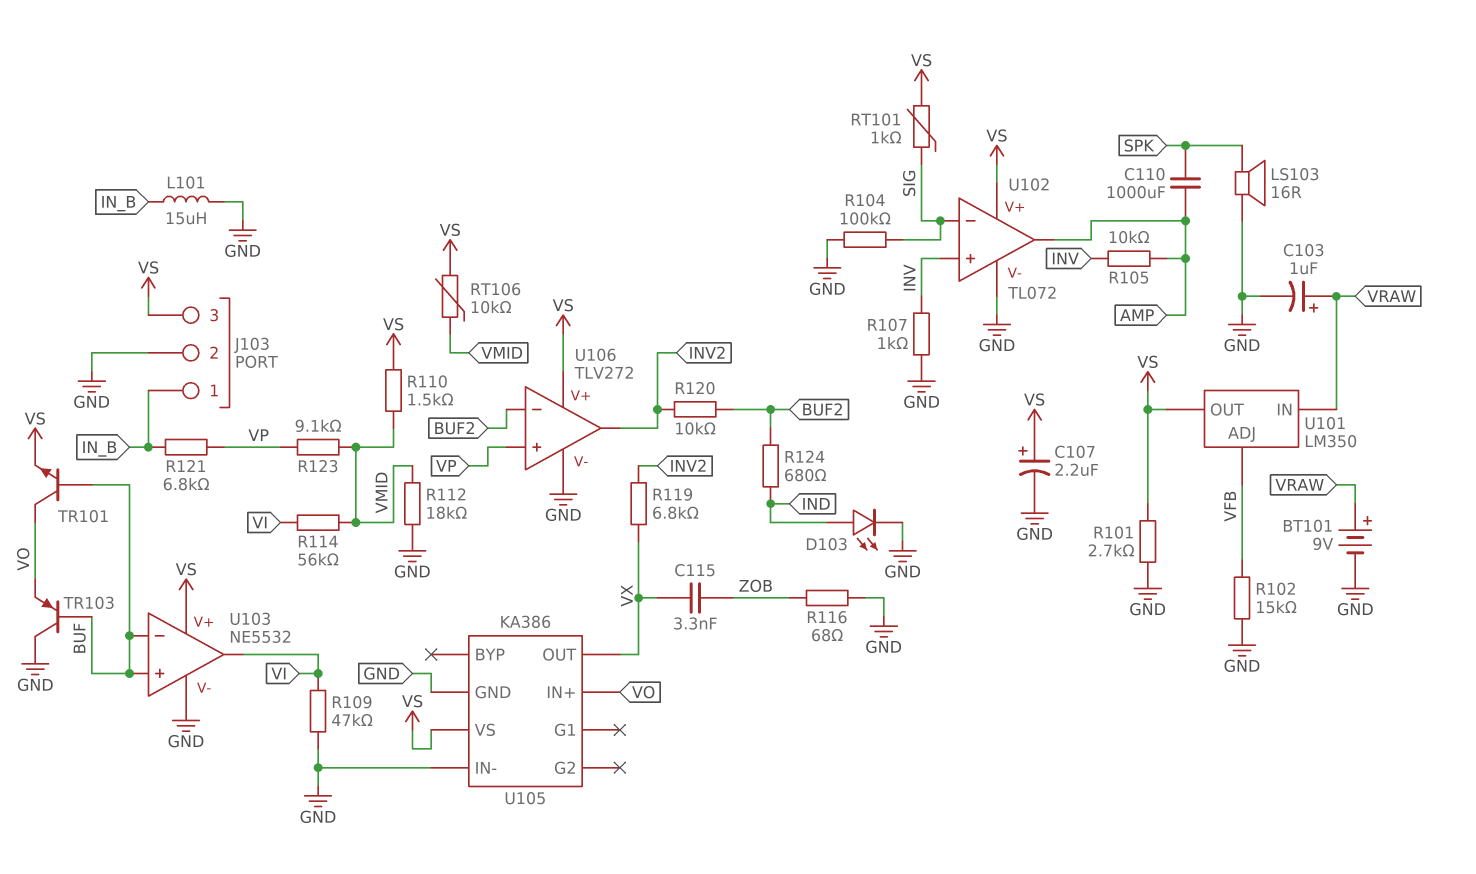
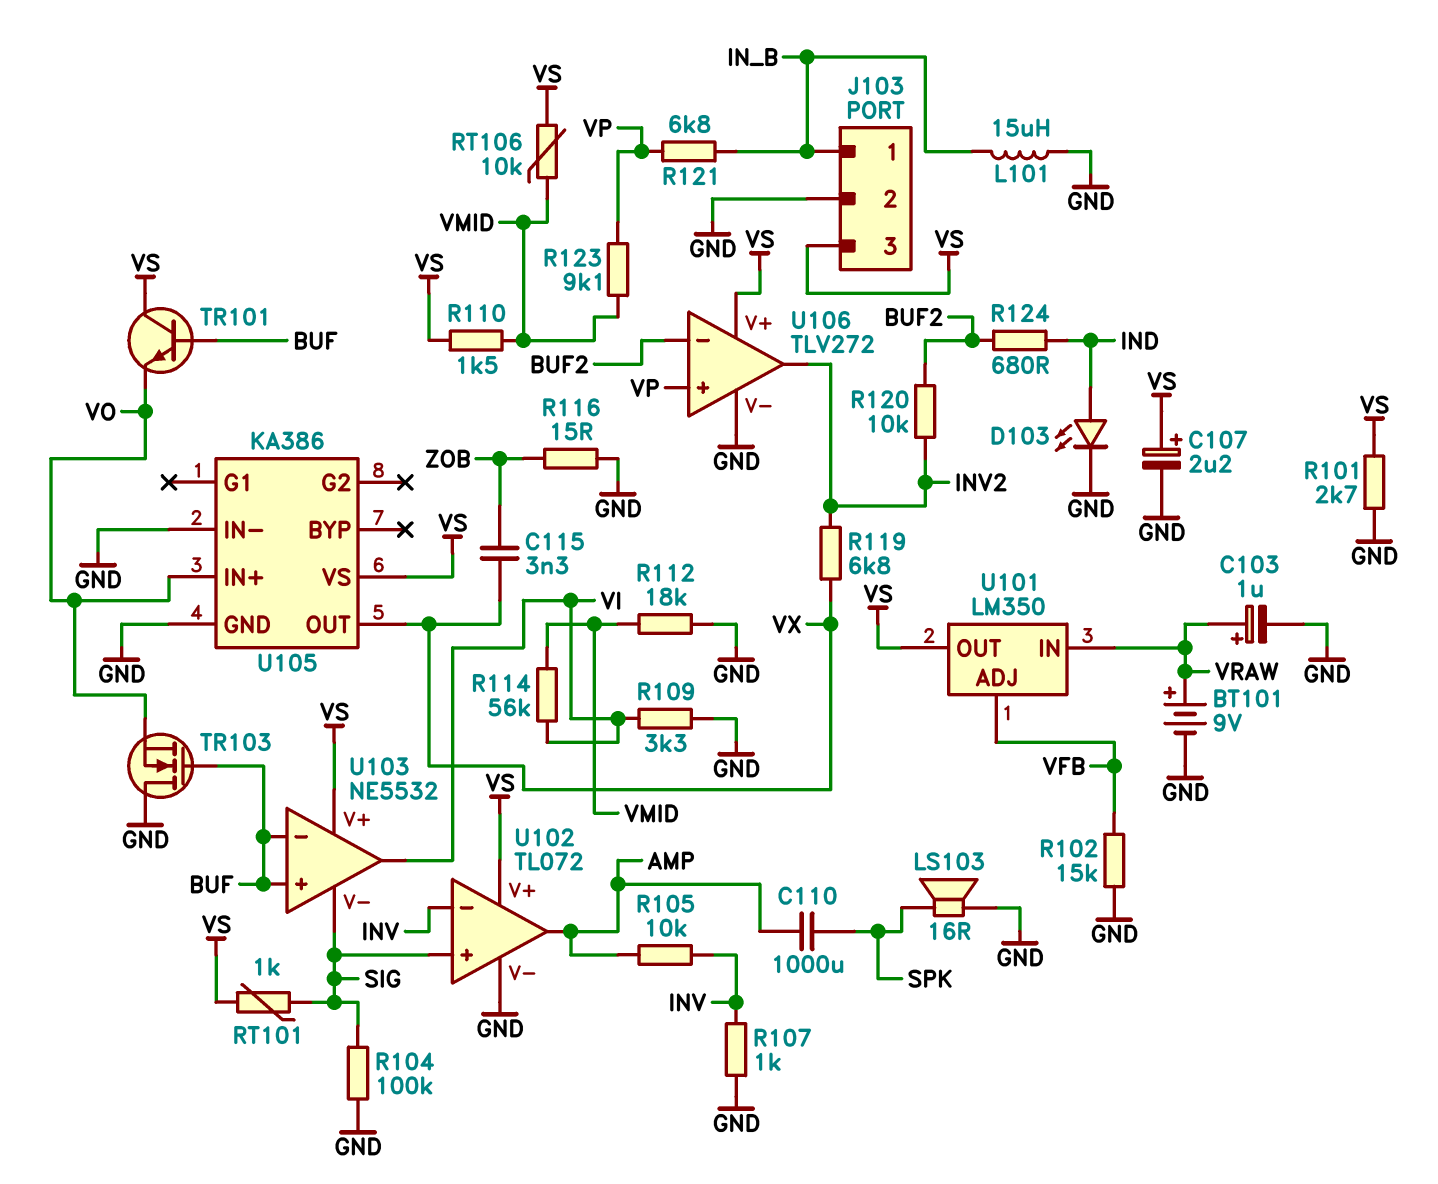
R109: 47k (GND, VI) -> 3.3k (GND, VI)
R116: 68 (GND, ZOB) -> 15 (GND, ZOB)
TR101: NPN (B BUF, C VO, E VS) -> NPN (B BUF, C VS, E VO)
TR103: PNP (B BUF, C GND, E VO) -> NMOS (G BUF, D GND, S VO)
U102 pin in+: INV -> SIG
U102 pin in-: SIG -> INV
U103 pin V-: GND -> SIG

